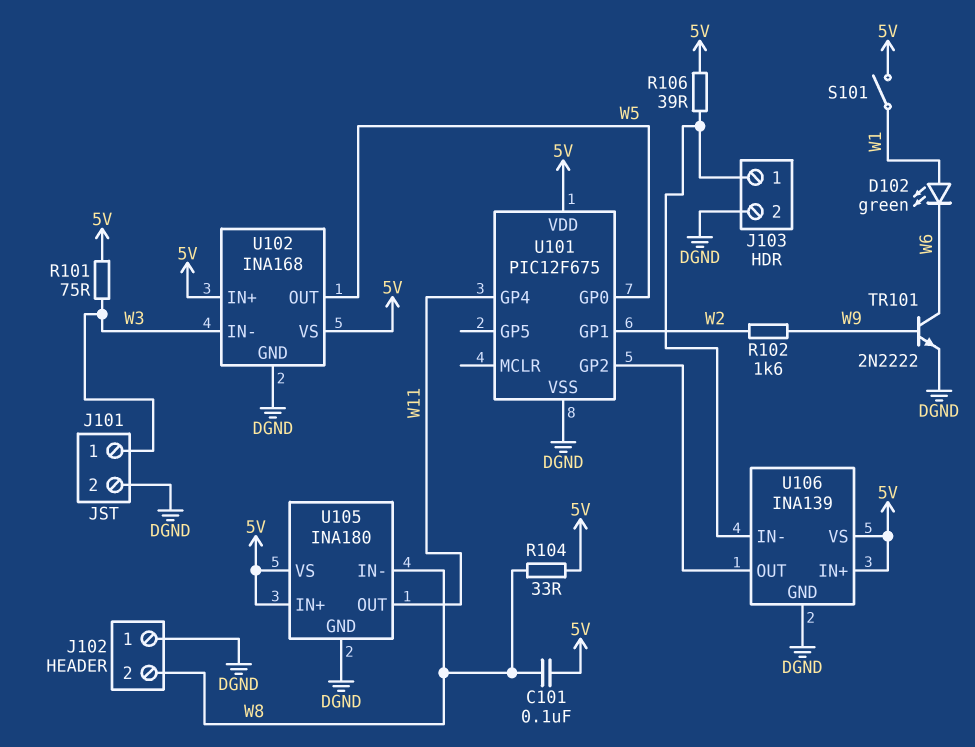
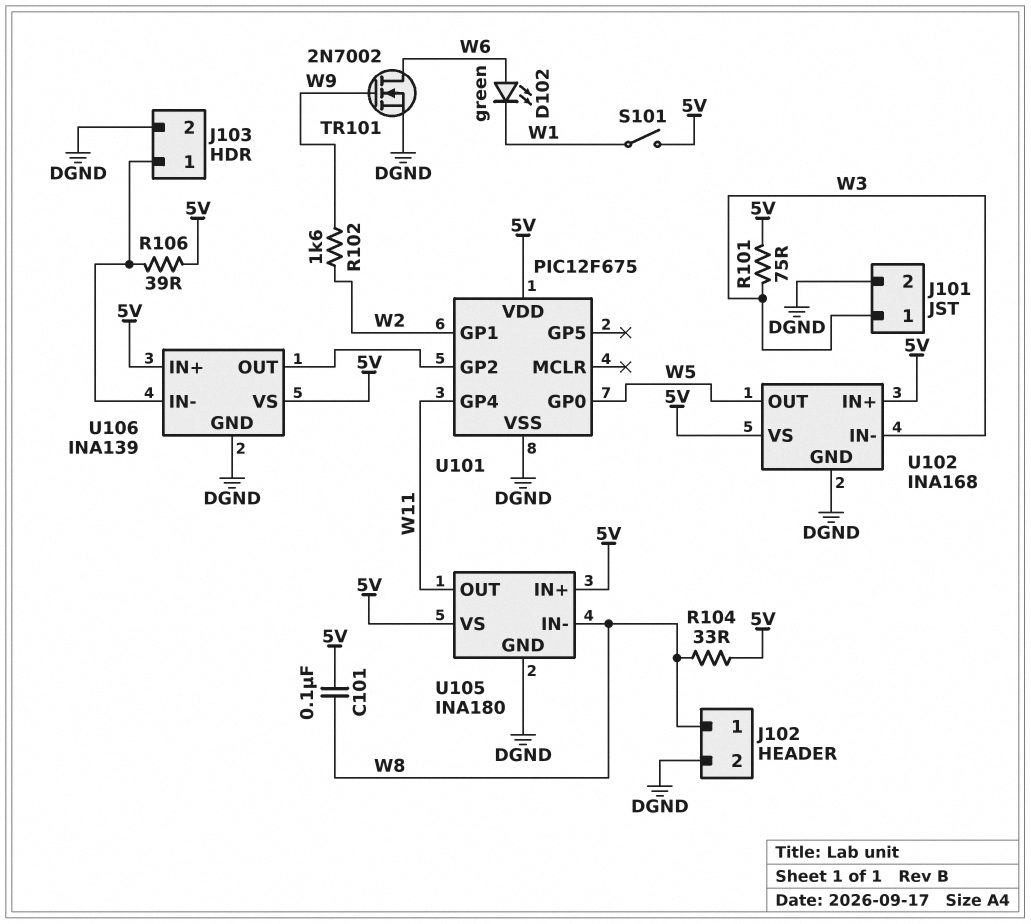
D102: LED green (A W1, K W6) -> LED green (A W6, K W1)
J102 pin 1: DGND -> W8
J102 pin 2: W8 -> DGND
TR101: NPN 2N2222 (B W9, C W6, E DGND) -> NMOS 2N7002 (G W9, D W6, S DGND)

